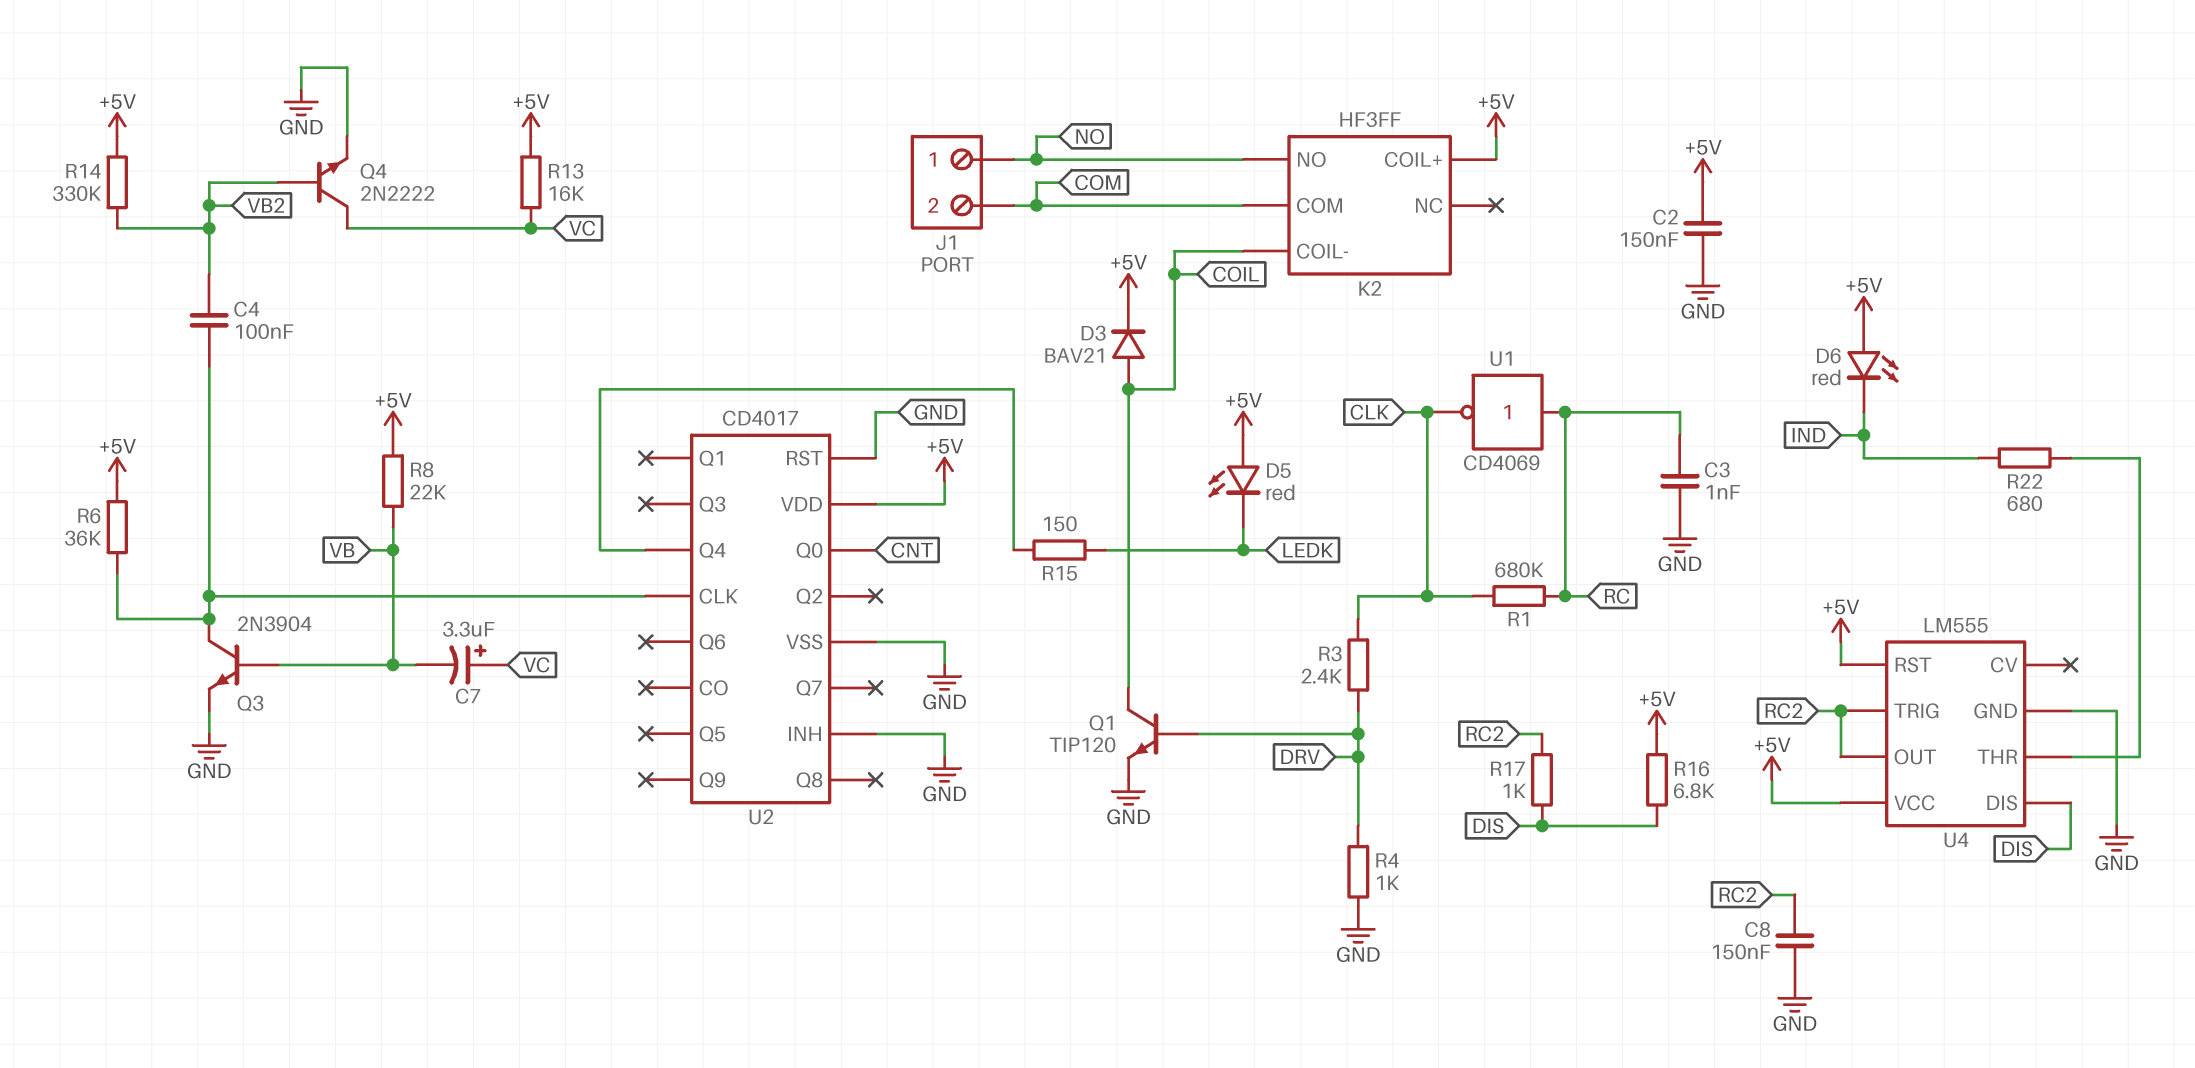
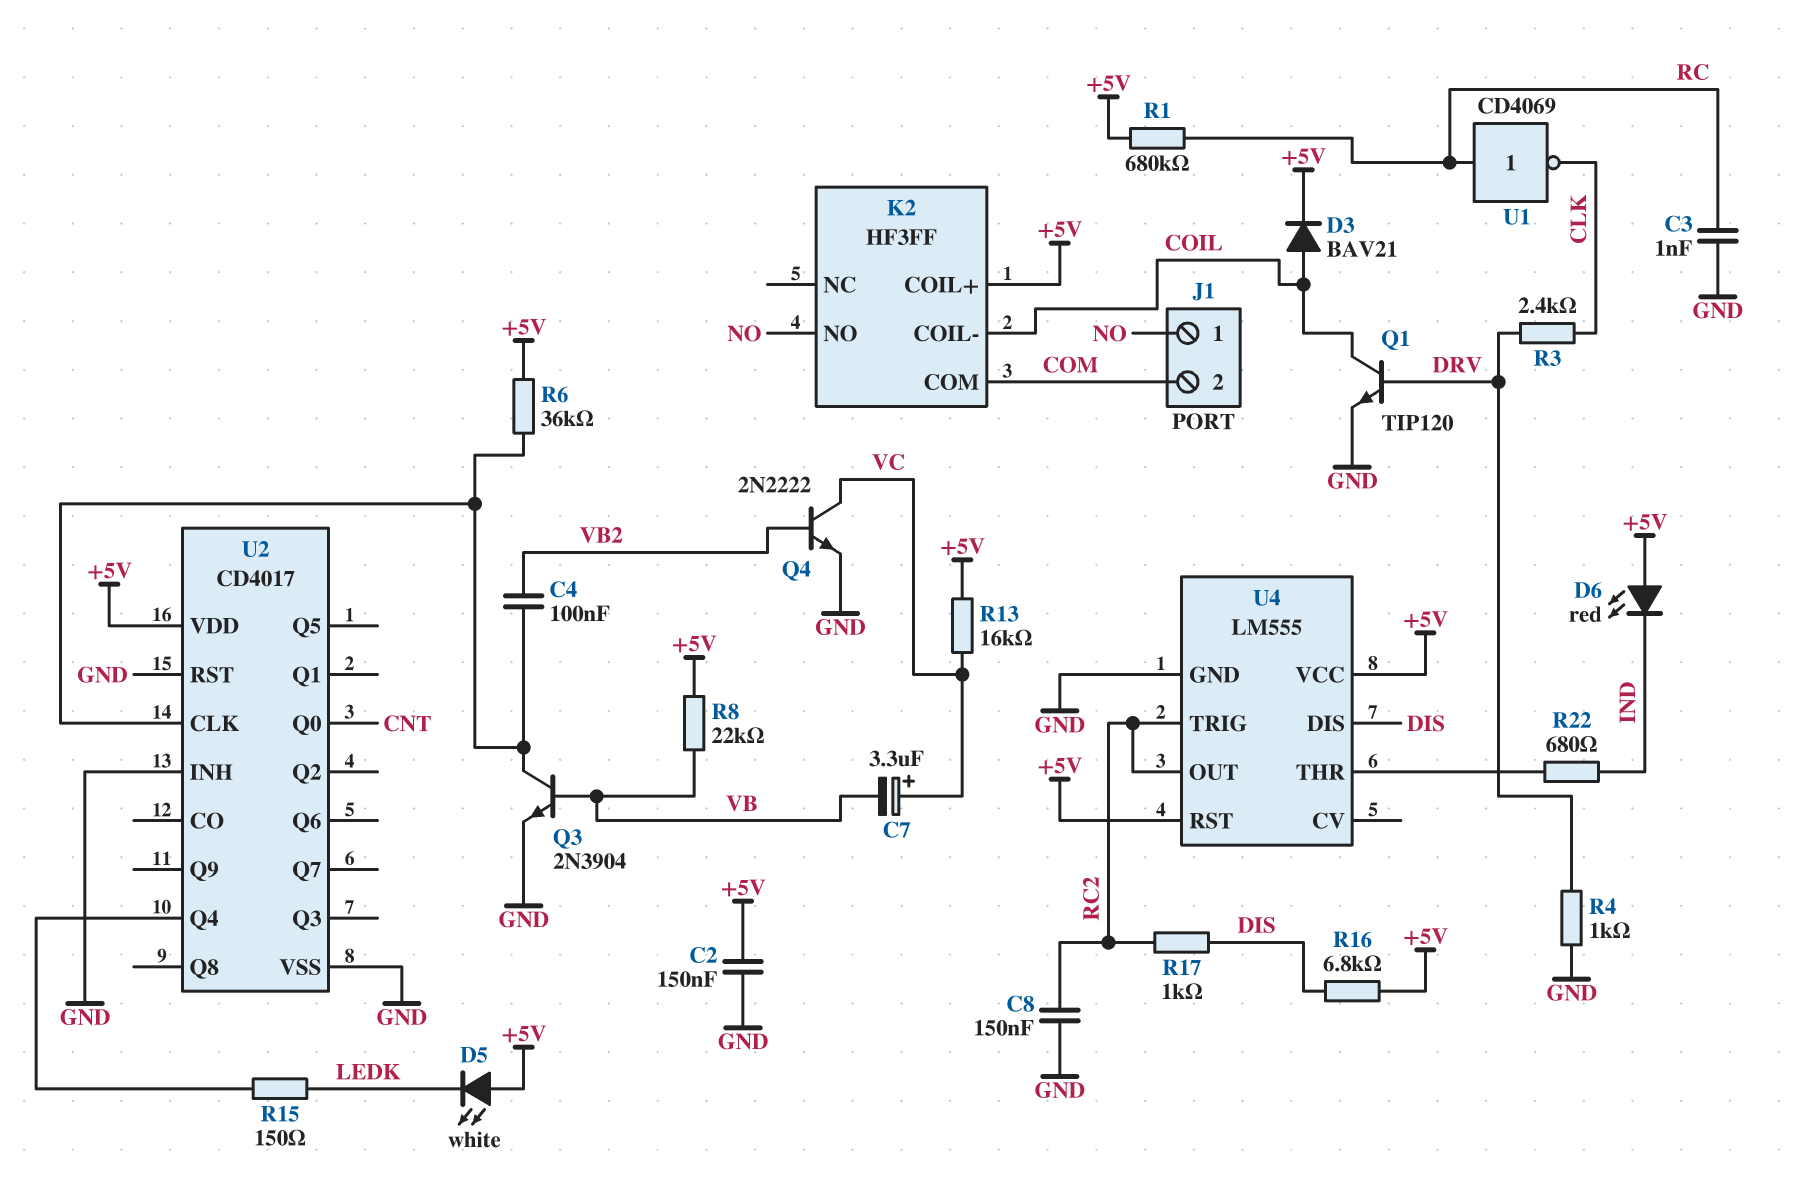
D5: LED red (A +5V, K LEDK) -> LED white (A +5V, K LEDK)
R1: 680k (CLK, RC) -> 680k (+5V, RC)
R14: 330k (+5V, VB2) -> none

